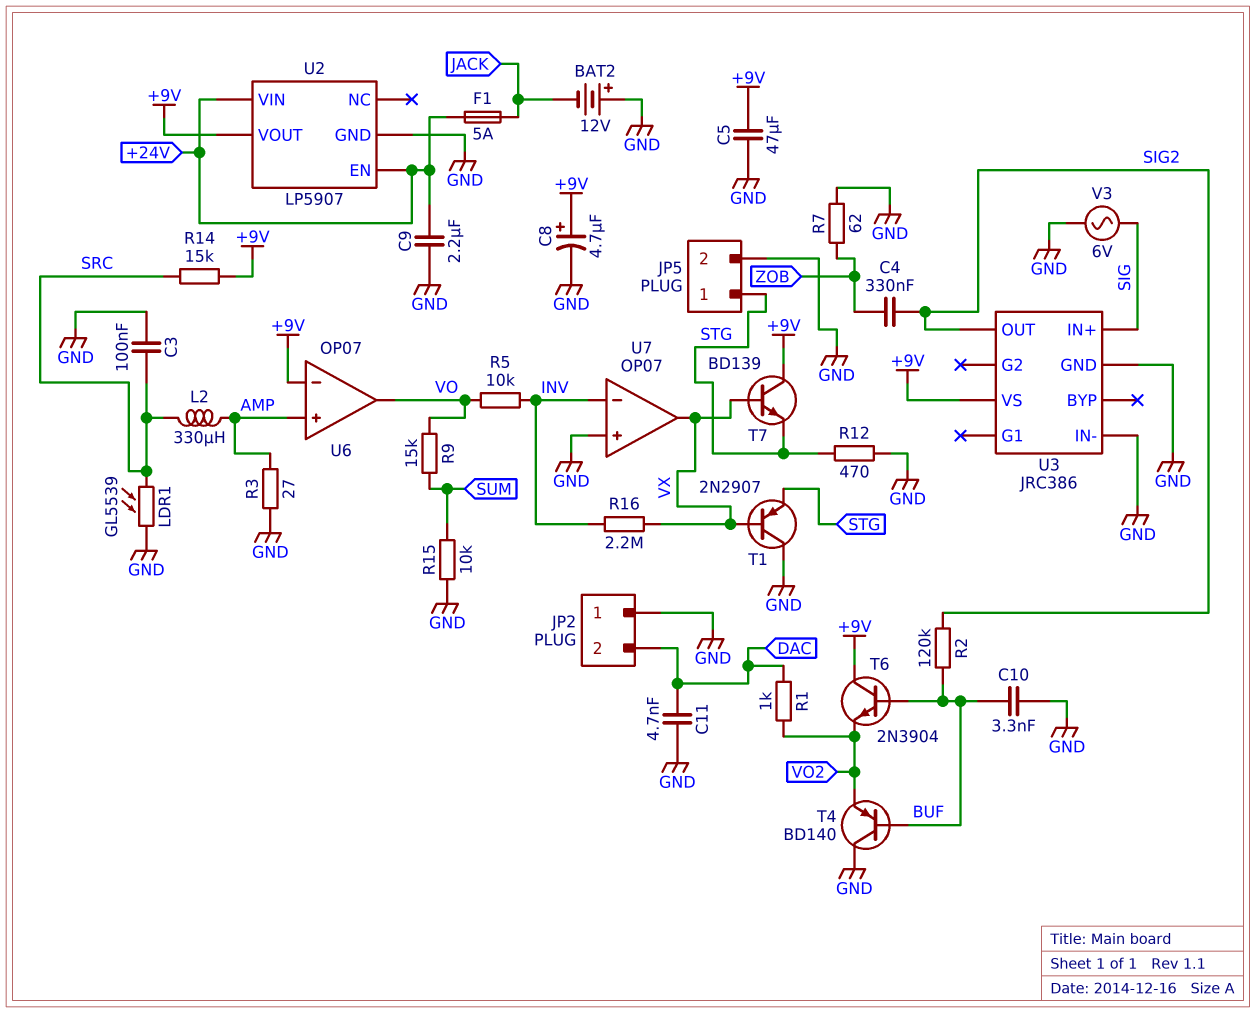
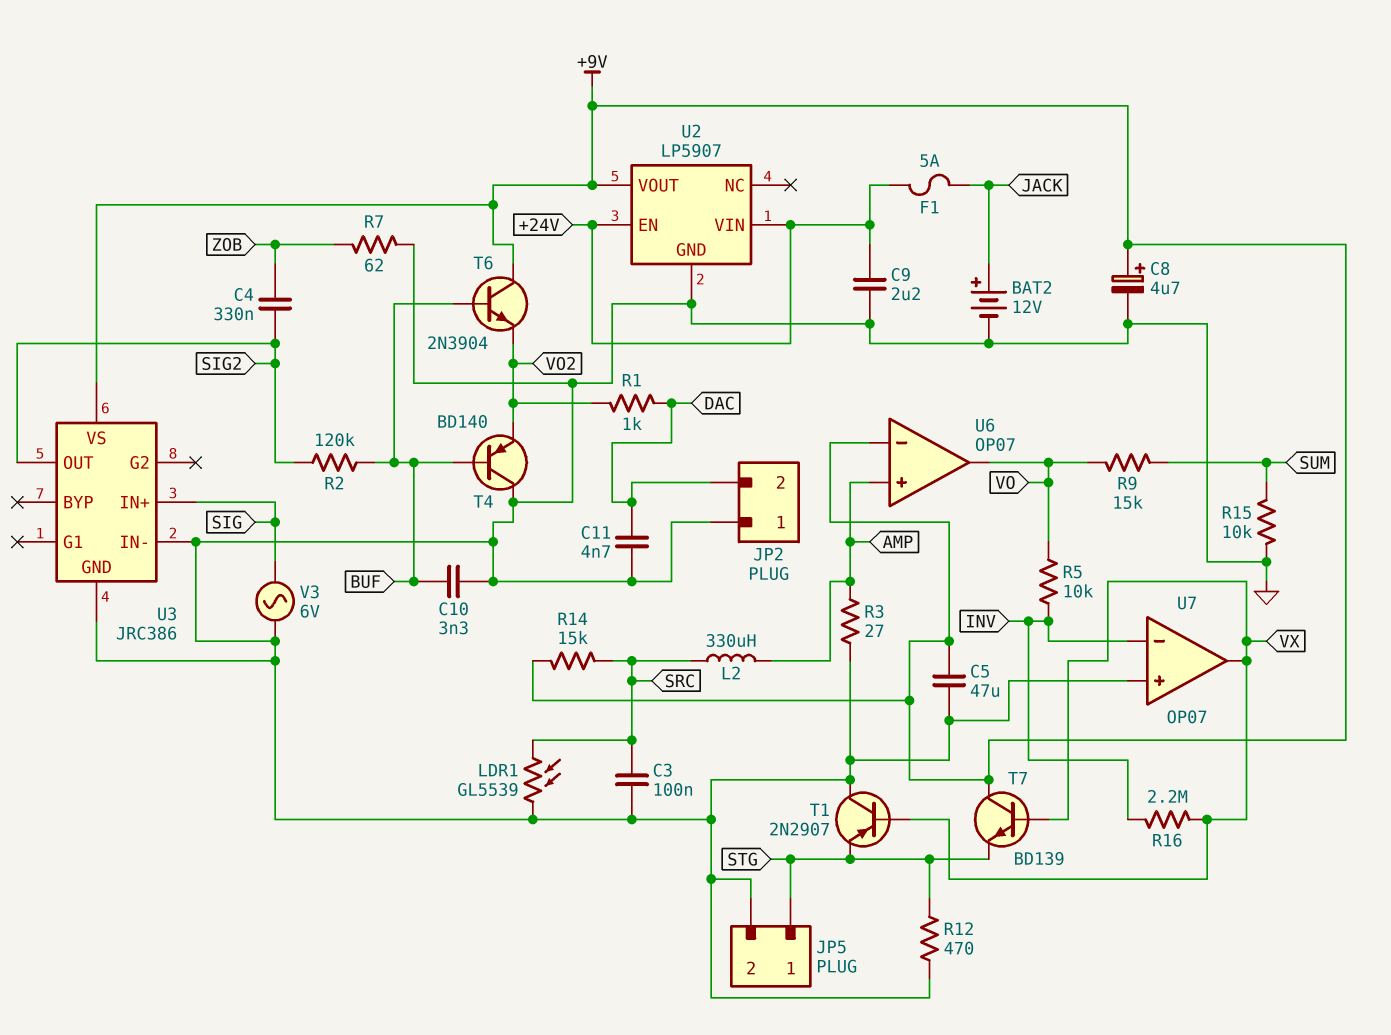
BAT2: 12V (plus GND, minus JACK) -> 12V (plus JACK, minus GND)

